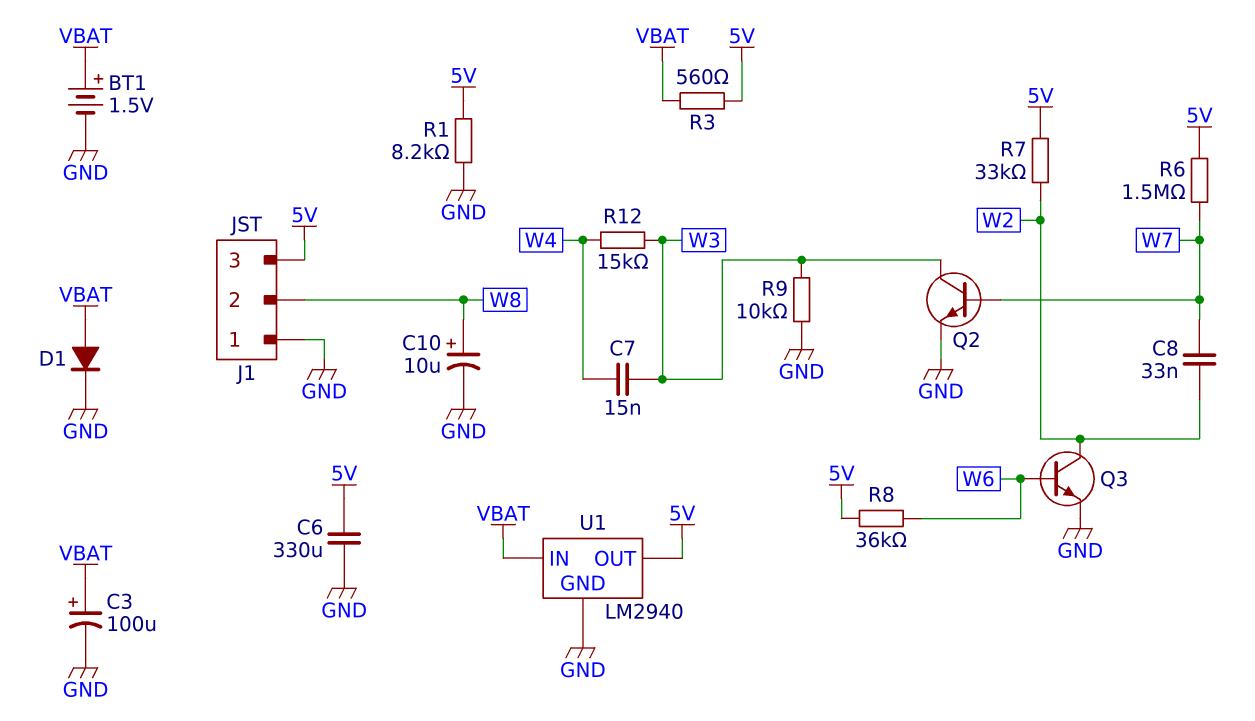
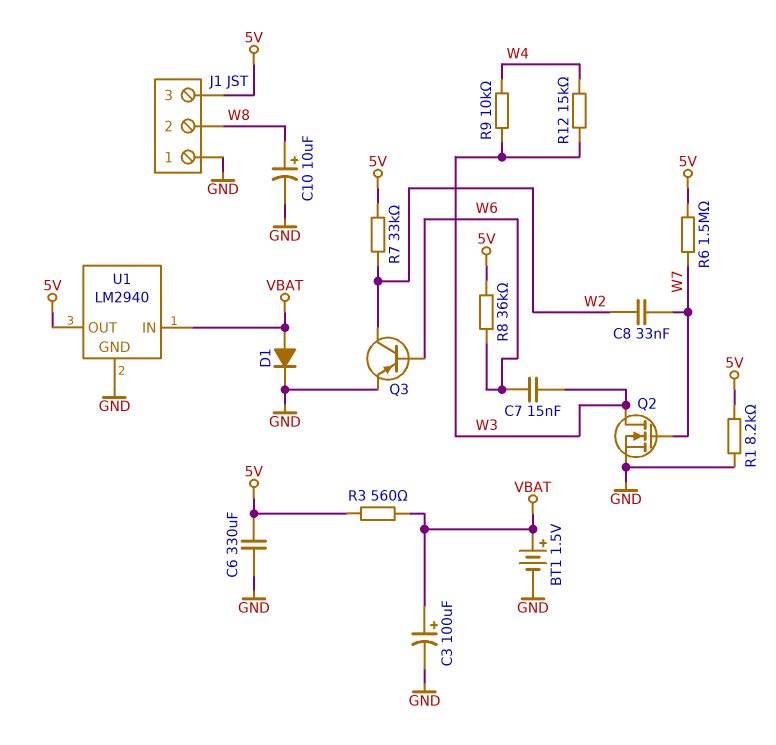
C7: 15nF (W3, W4) -> 15nF (W3, W6)
Q2: NPN (B W7, C W3, E GND) -> NMOS (G W7, D W3, S GND)
Q3: NPN (B W6, C W2, E GND) -> PNP (B W6, C W2, E GND)
R9: 10k (GND, W3) -> 10k (W3, W4)

